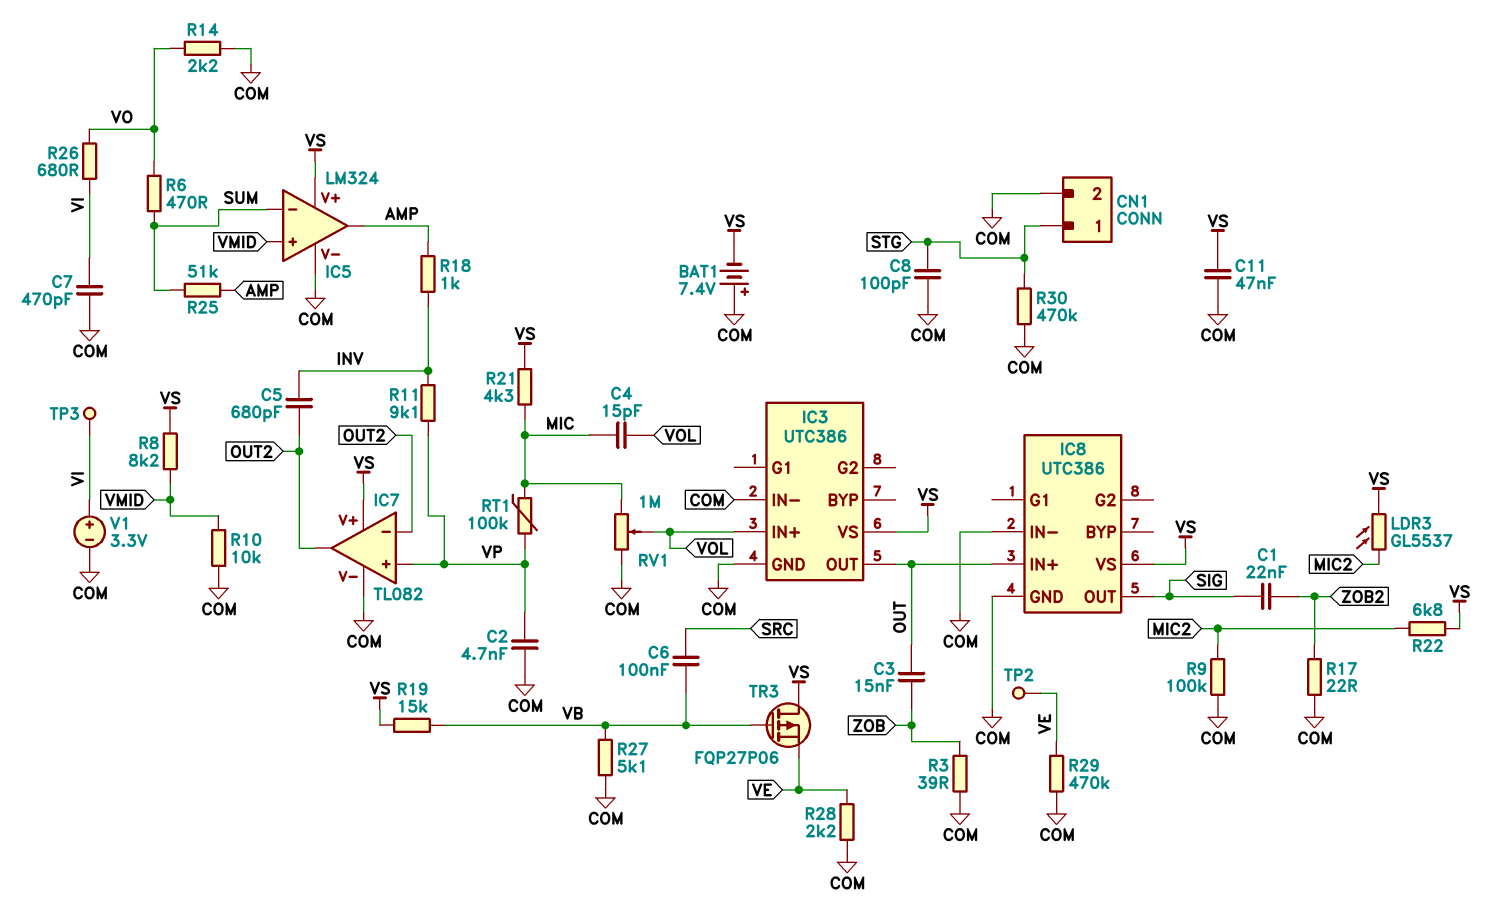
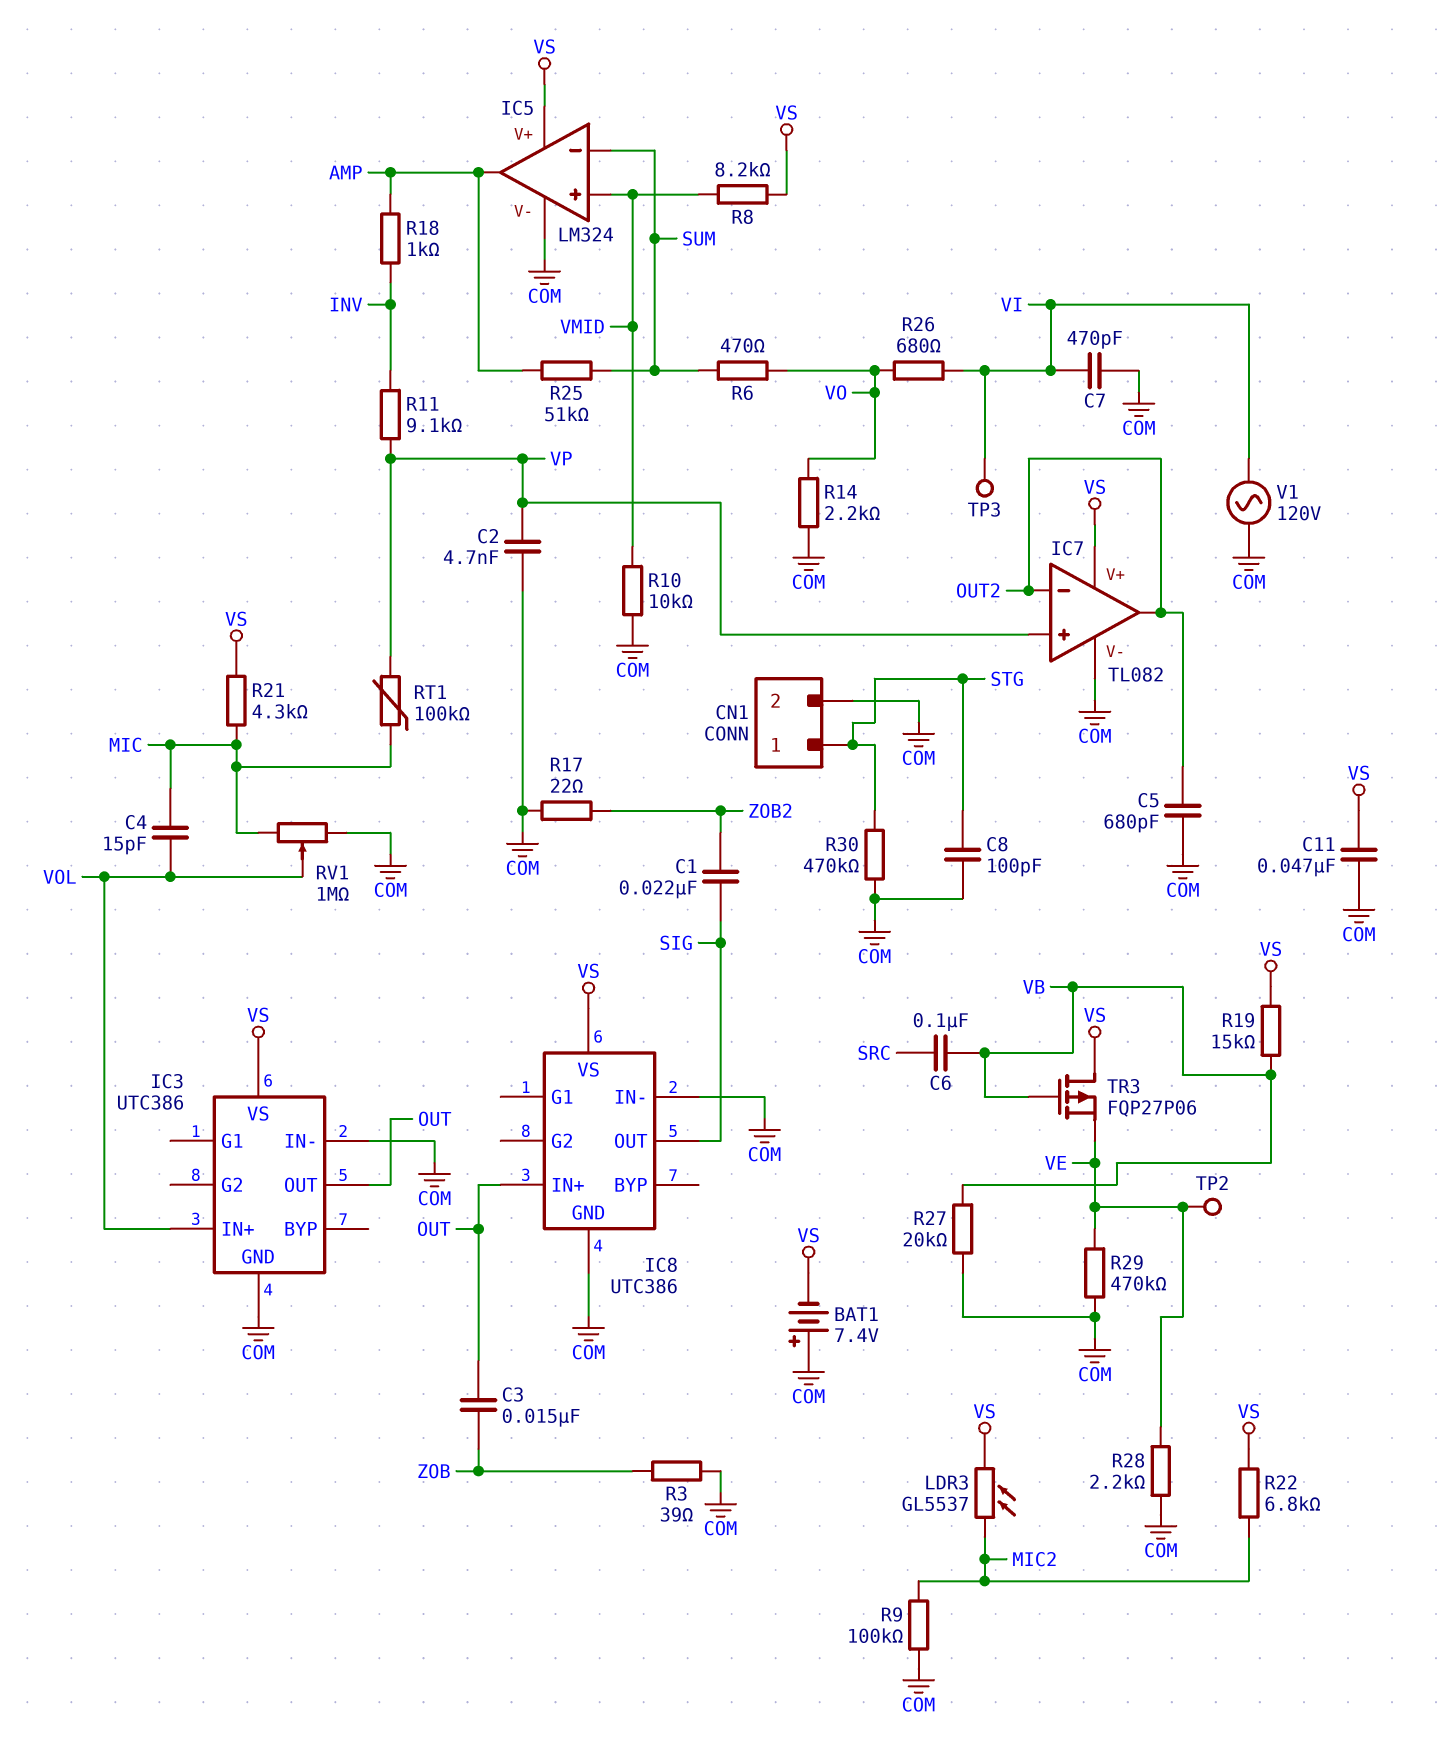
C5: 680pF (INV, OUT2) -> 680pF (COM, OUT2)
R27: 5.1k (COM, VB) -> 20k (COM, VB)
V1: 3.3V (plus VI, minus COM) -> AC 120V (COM, VI)

